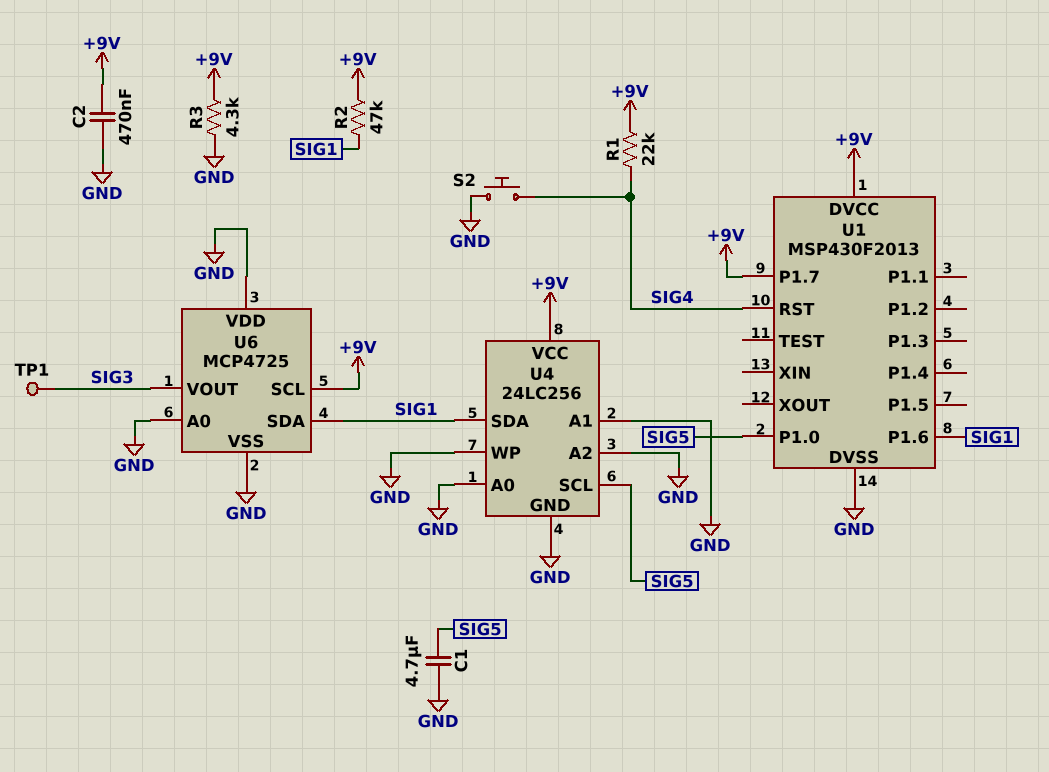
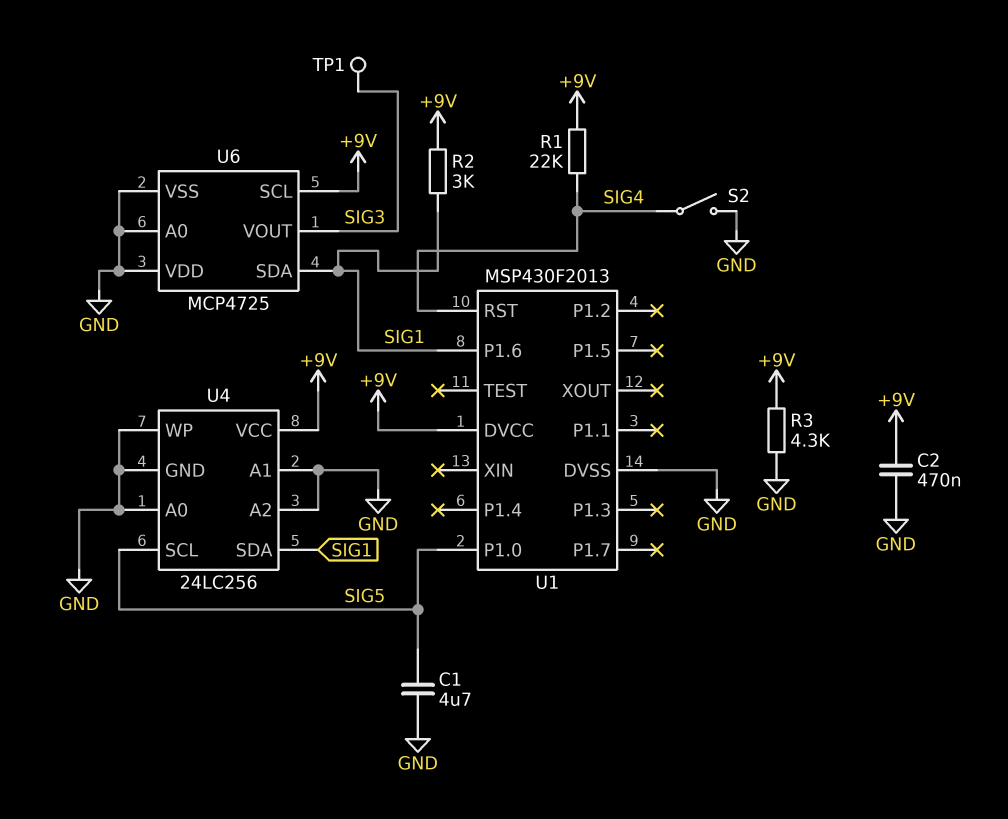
R2: 47k (+9V, SIG1) -> 3k (+9V, SIG1)
S2: button (GND, SIG4) -> switch (GND, SIG4)
U1 pin P1.7: +9V -> none

